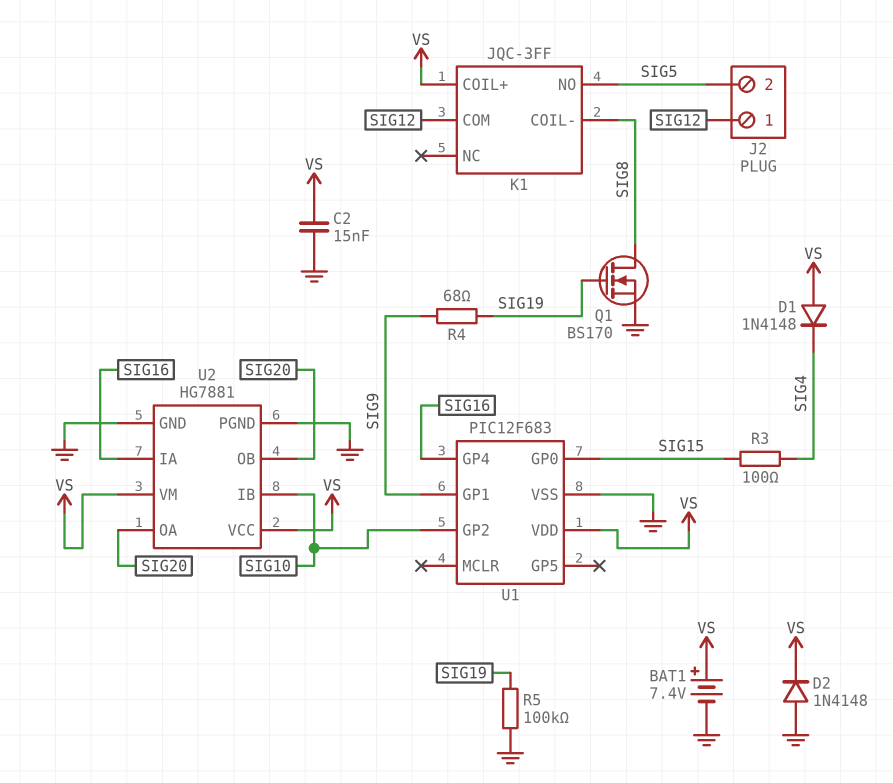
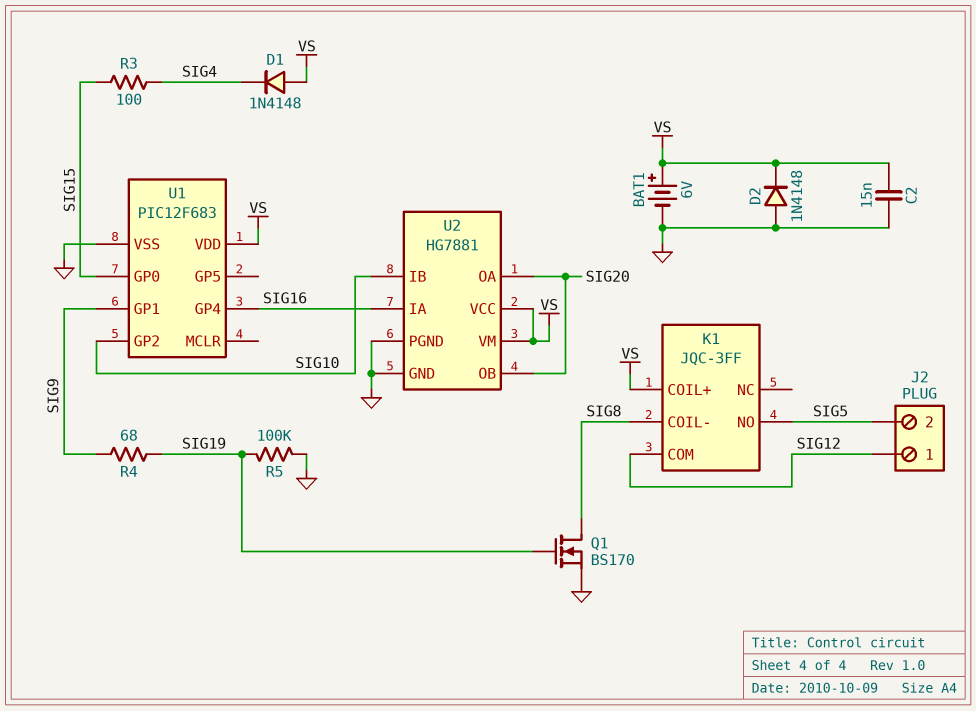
BAT1: 7.4V (plus VS, minus GND) -> 6V (plus VS, minus GND)

